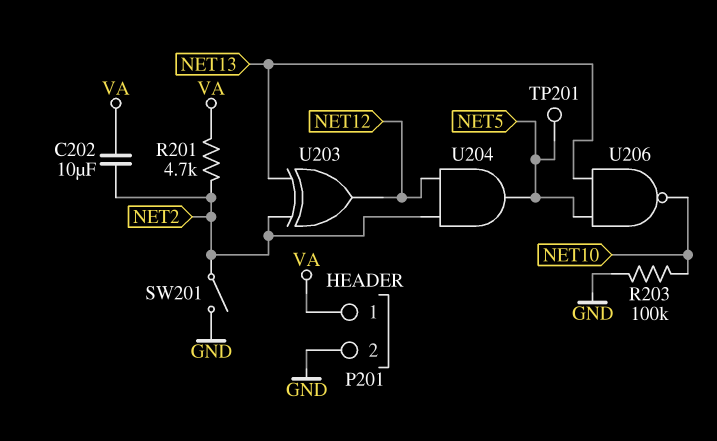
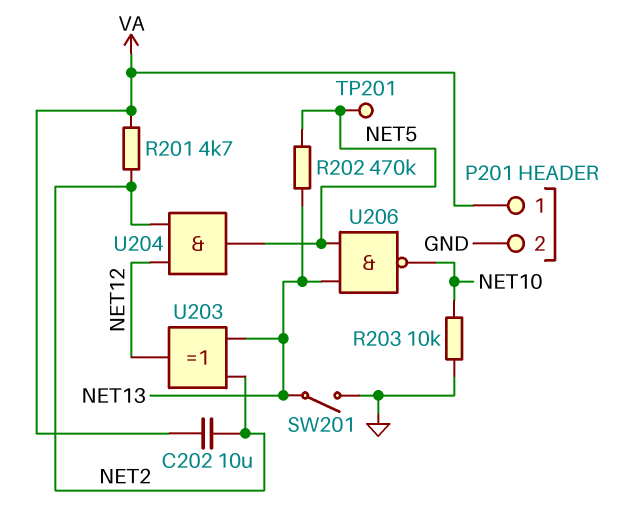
R202: none -> 470k (NET5, NET13)
R203: 100k (GND, NET10) -> 10k (GND, NET10)
SW201: switch (GND, NET2) -> switch (GND, NET13)

